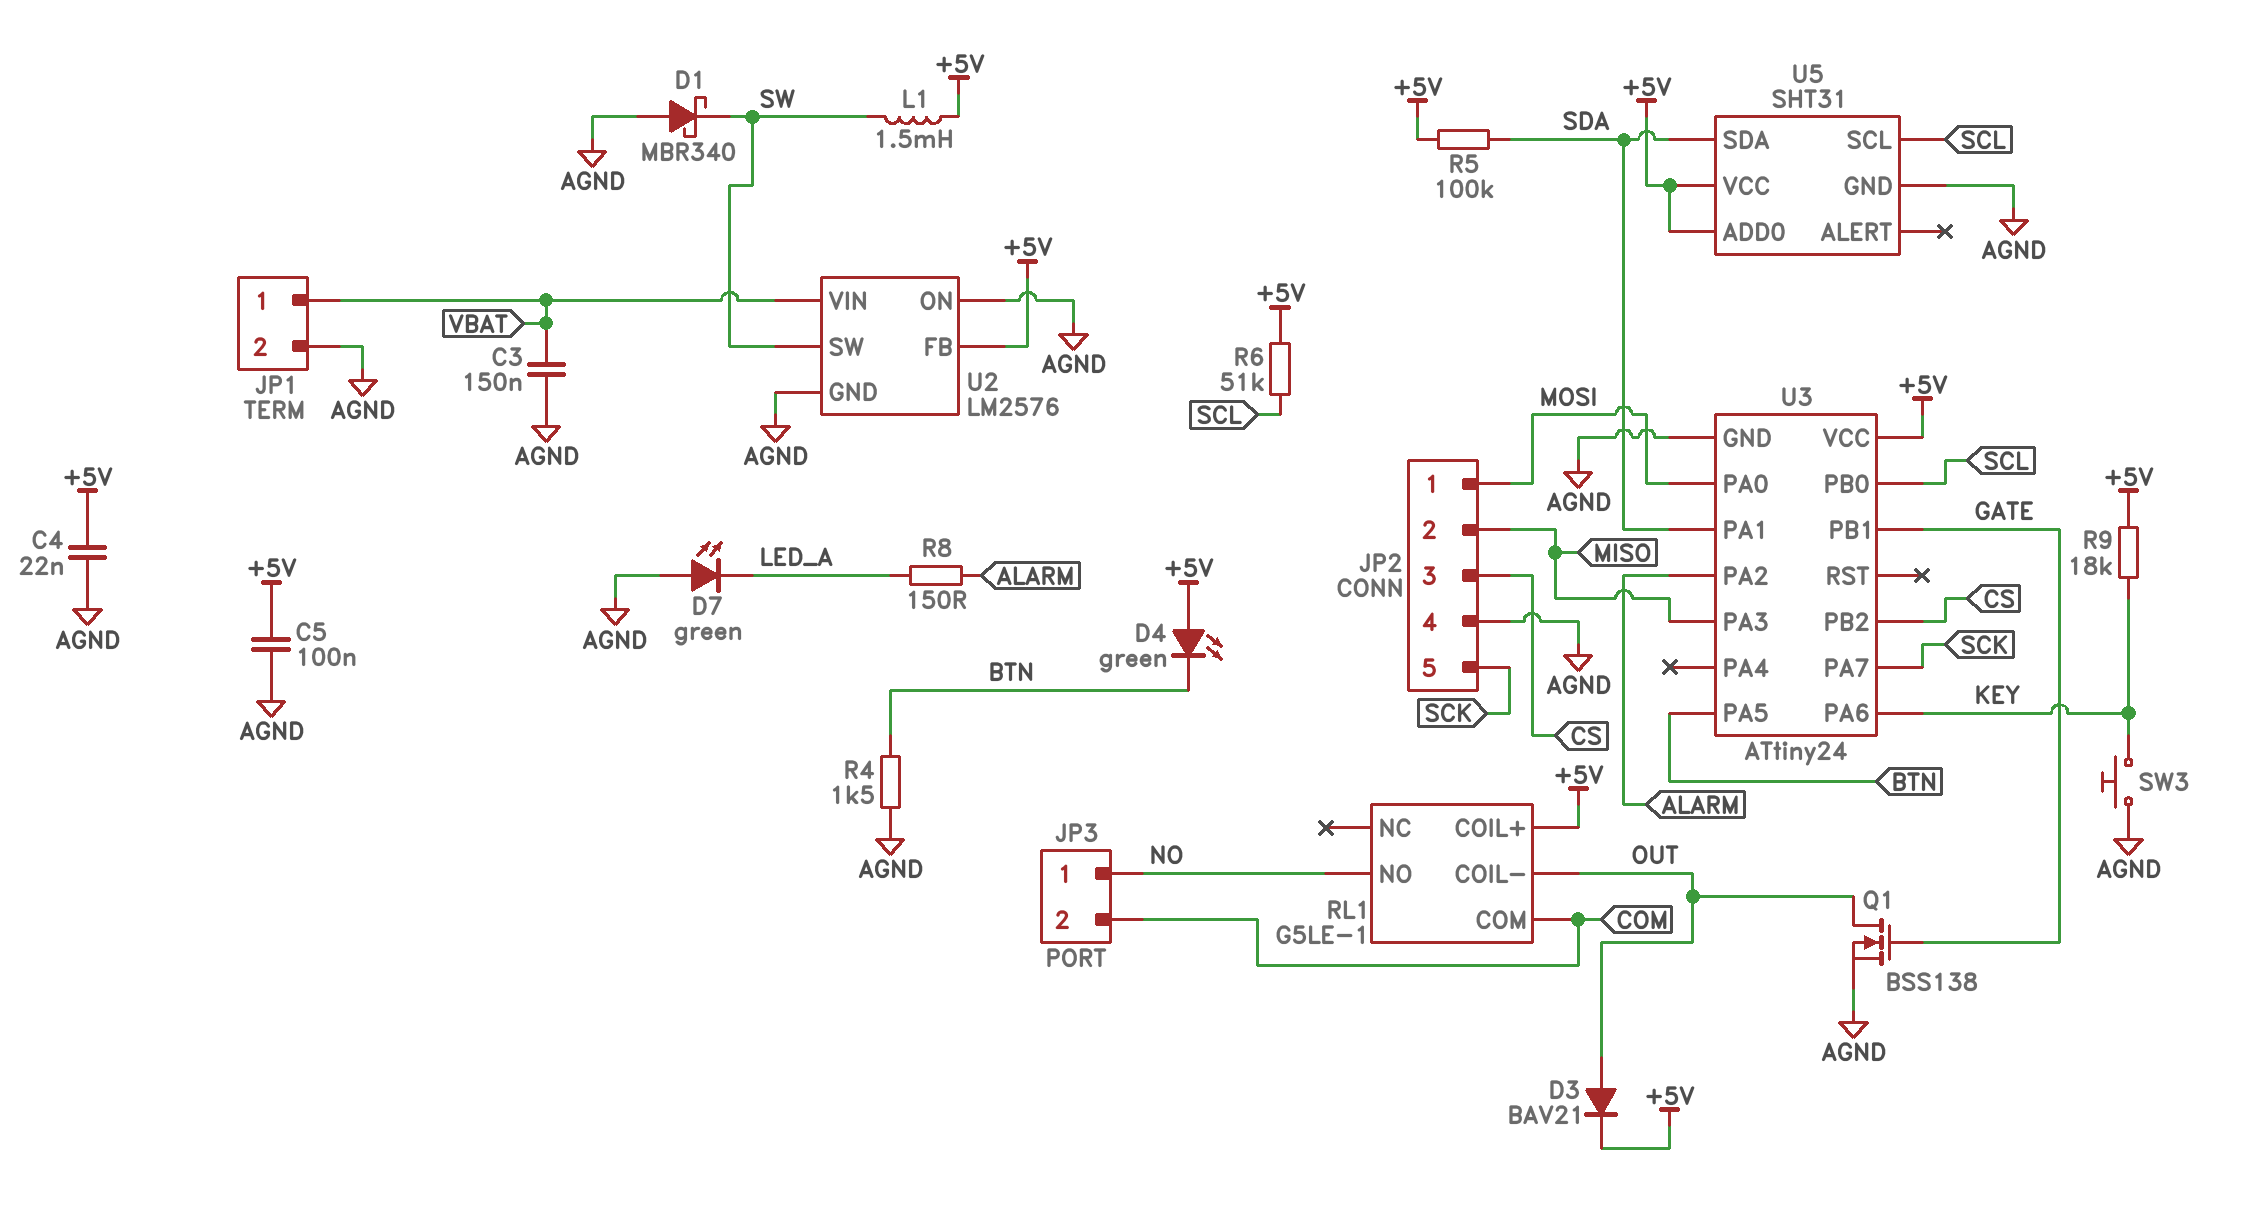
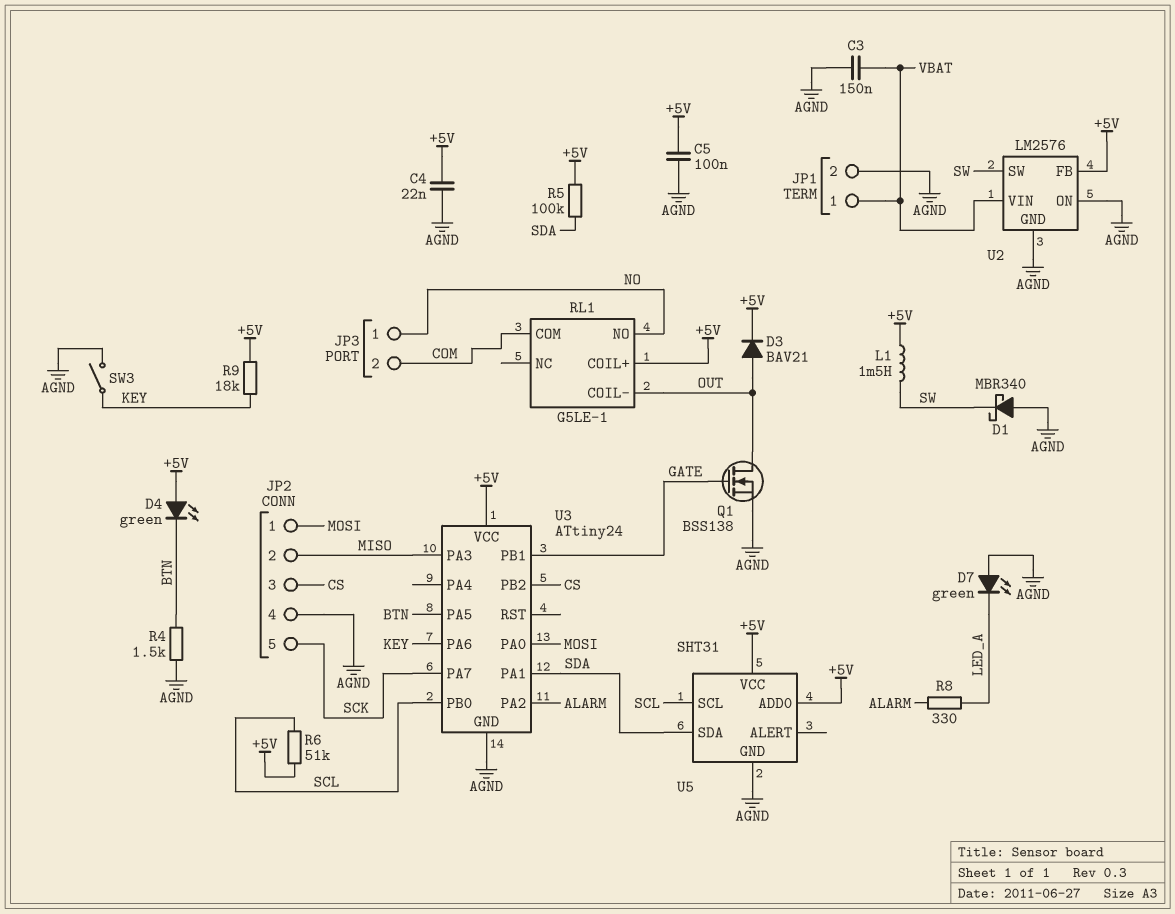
R8: 150 (ALARM, LED_A) -> 330 (ALARM, LED_A)
SW3: button (AGND, KEY) -> switch (AGND, KEY)

